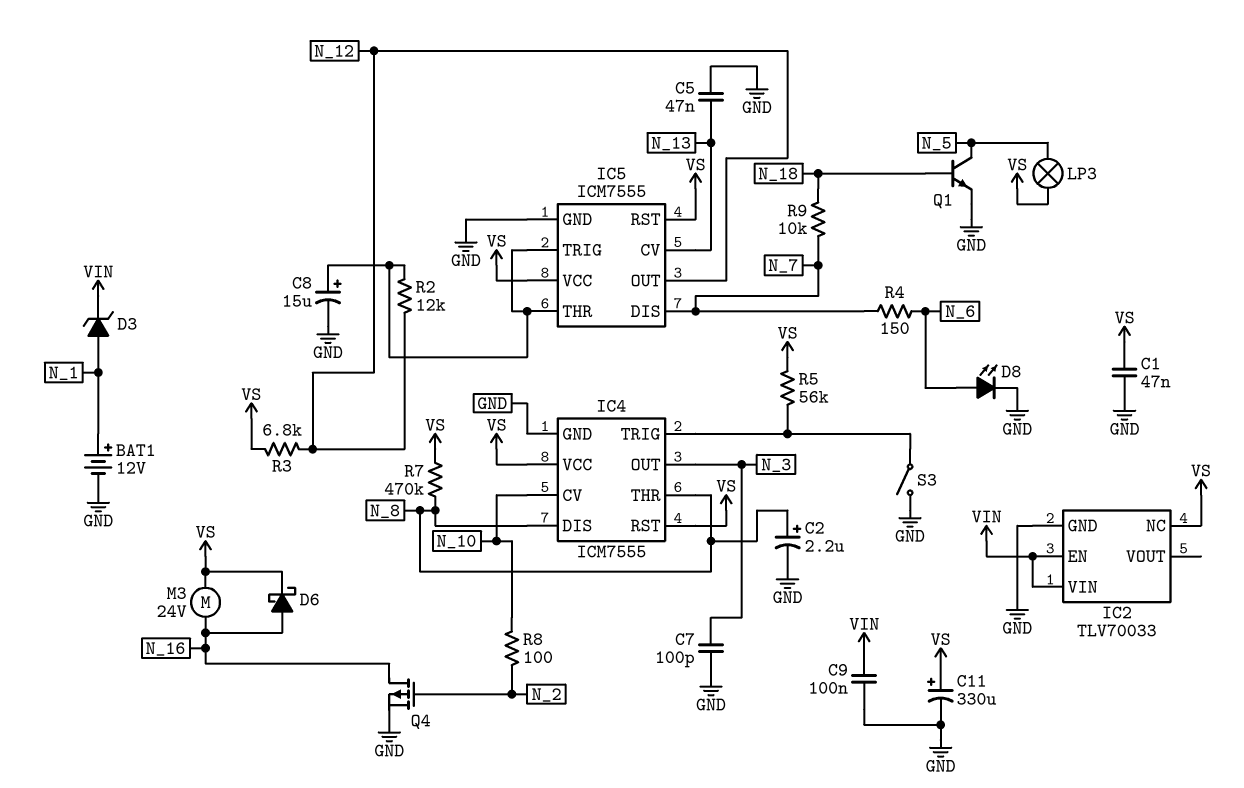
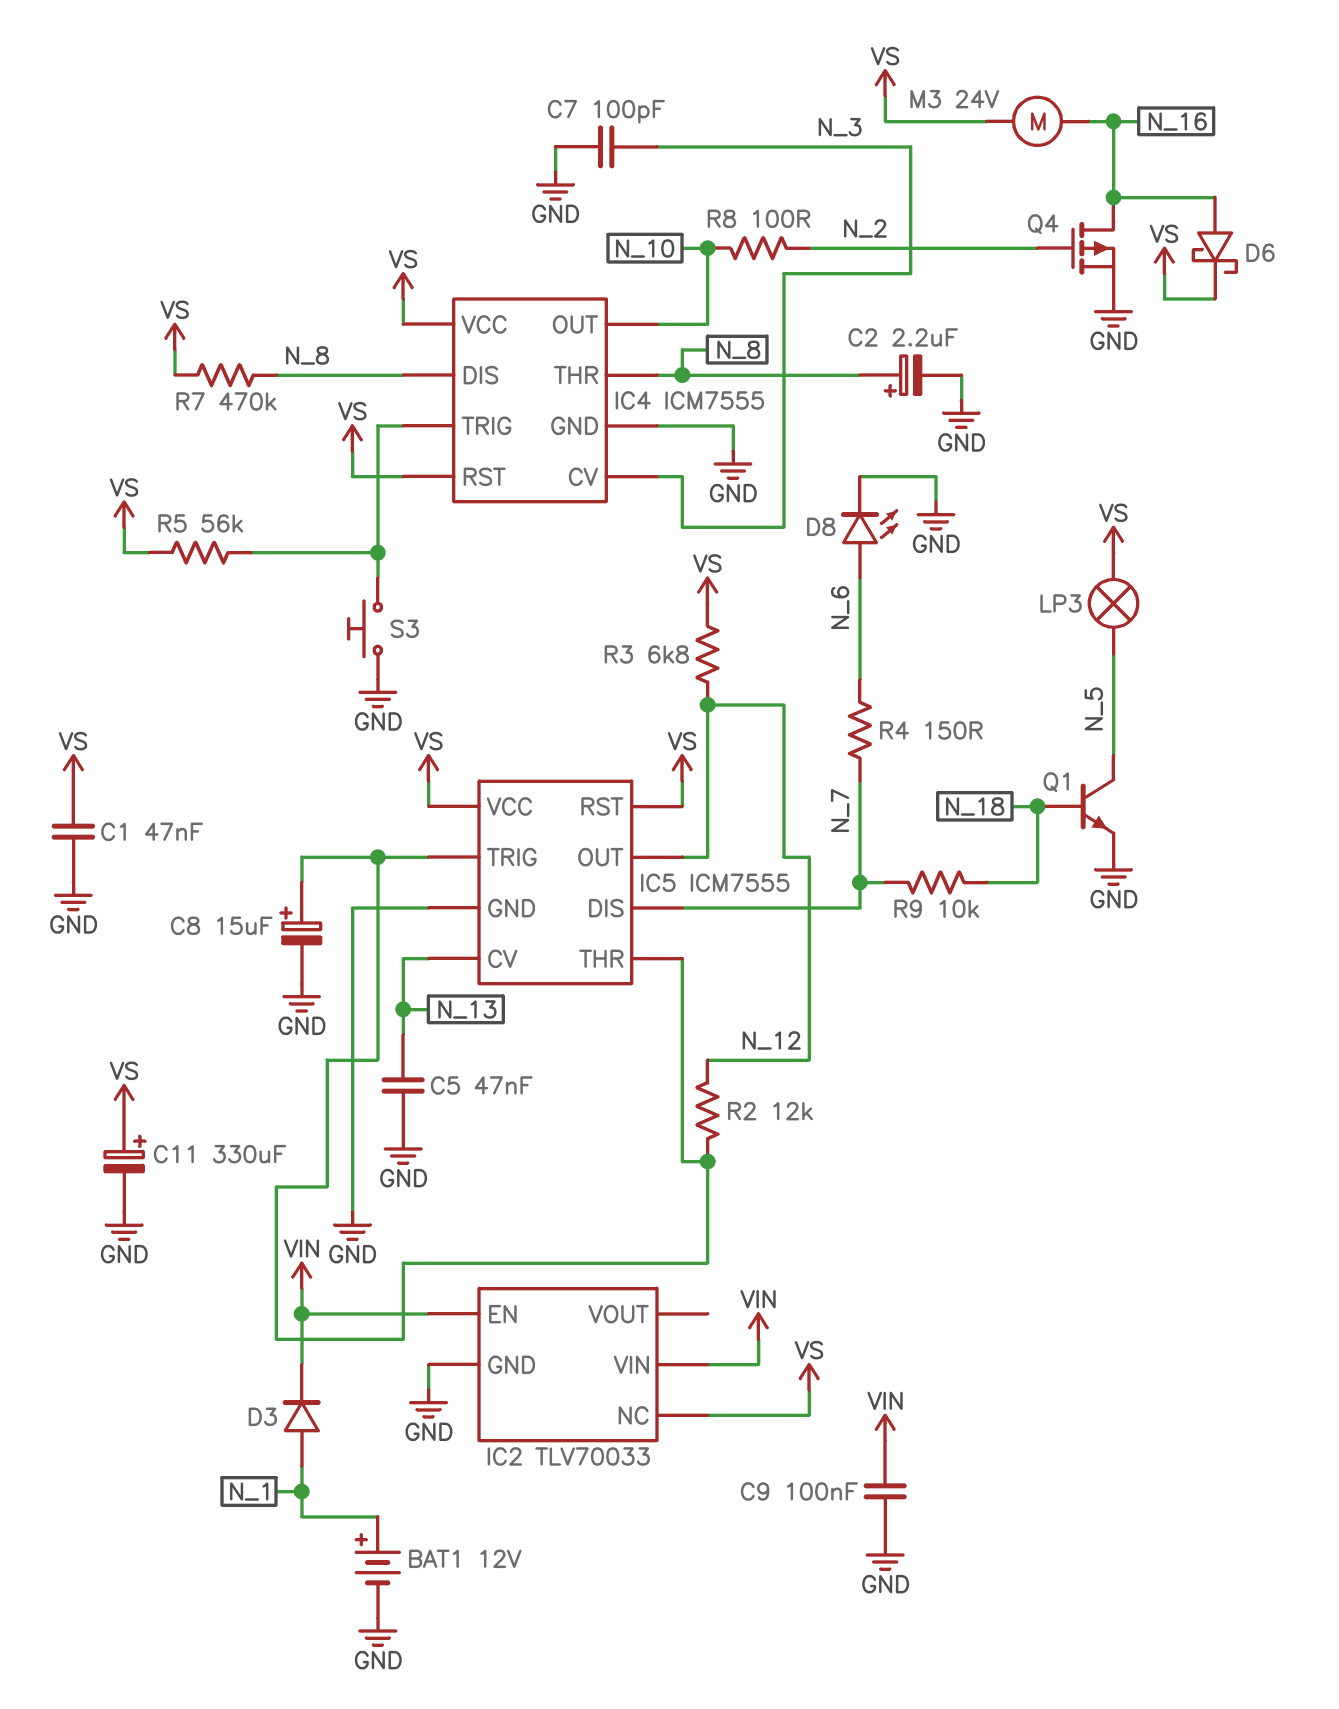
D3: zener (A N_1, K VIN) -> diode (A N_1, K VIN)
IC4 pin CV: N_10 -> N_3
IC4 pin OUT: N_3 -> N_10
S3: switch (GND, IC4/TRIG) -> button (GND, IC4/TRIG)

